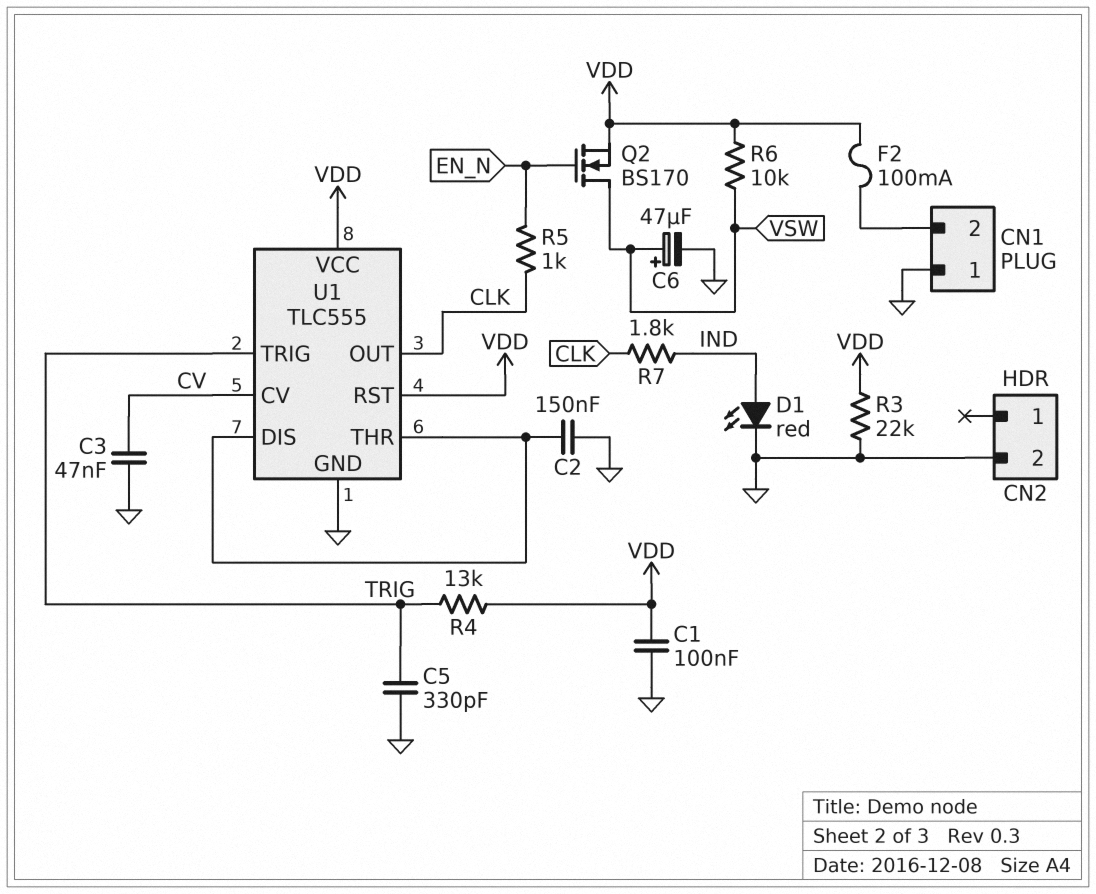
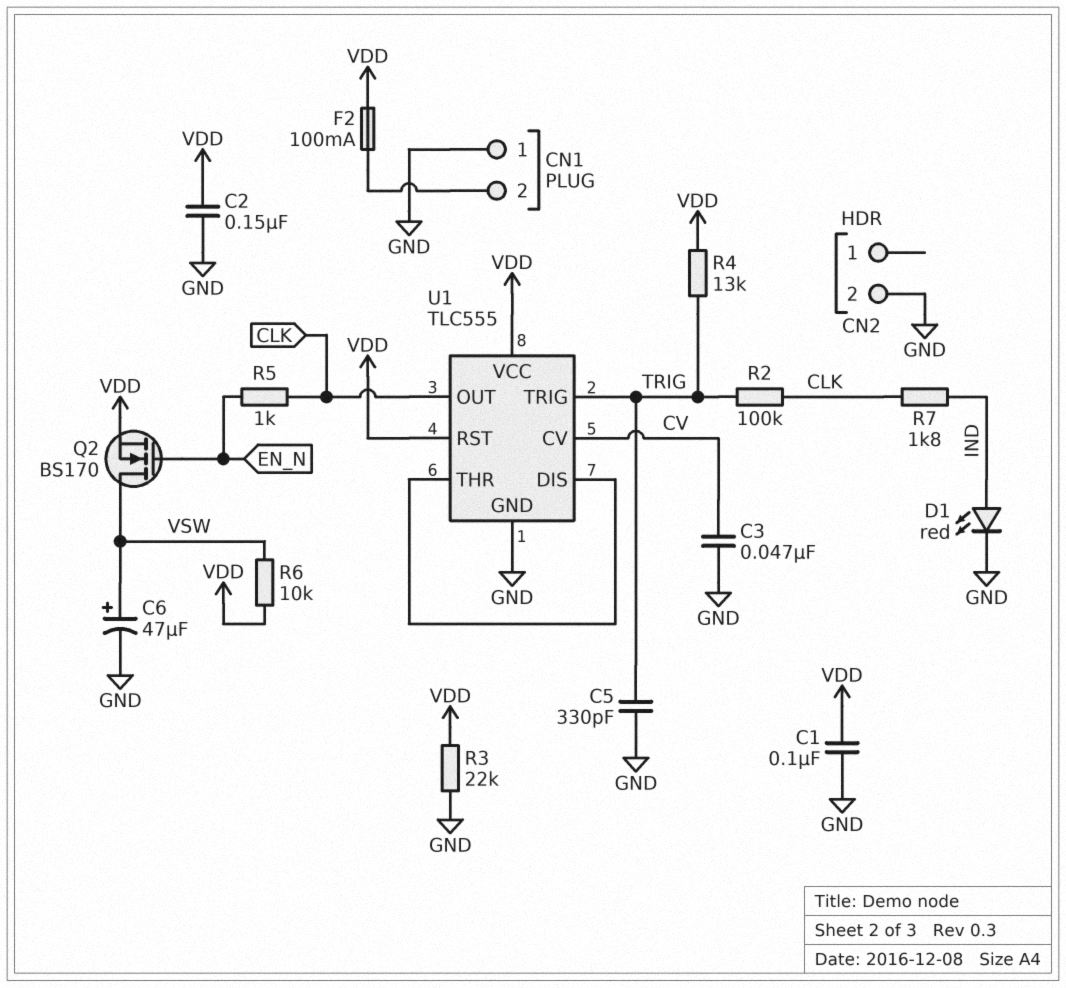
C2: 150nF (GND, U1/DIS) -> 150nF (GND, VDD)
R2: none -> 100k (CLK, TRIG)

